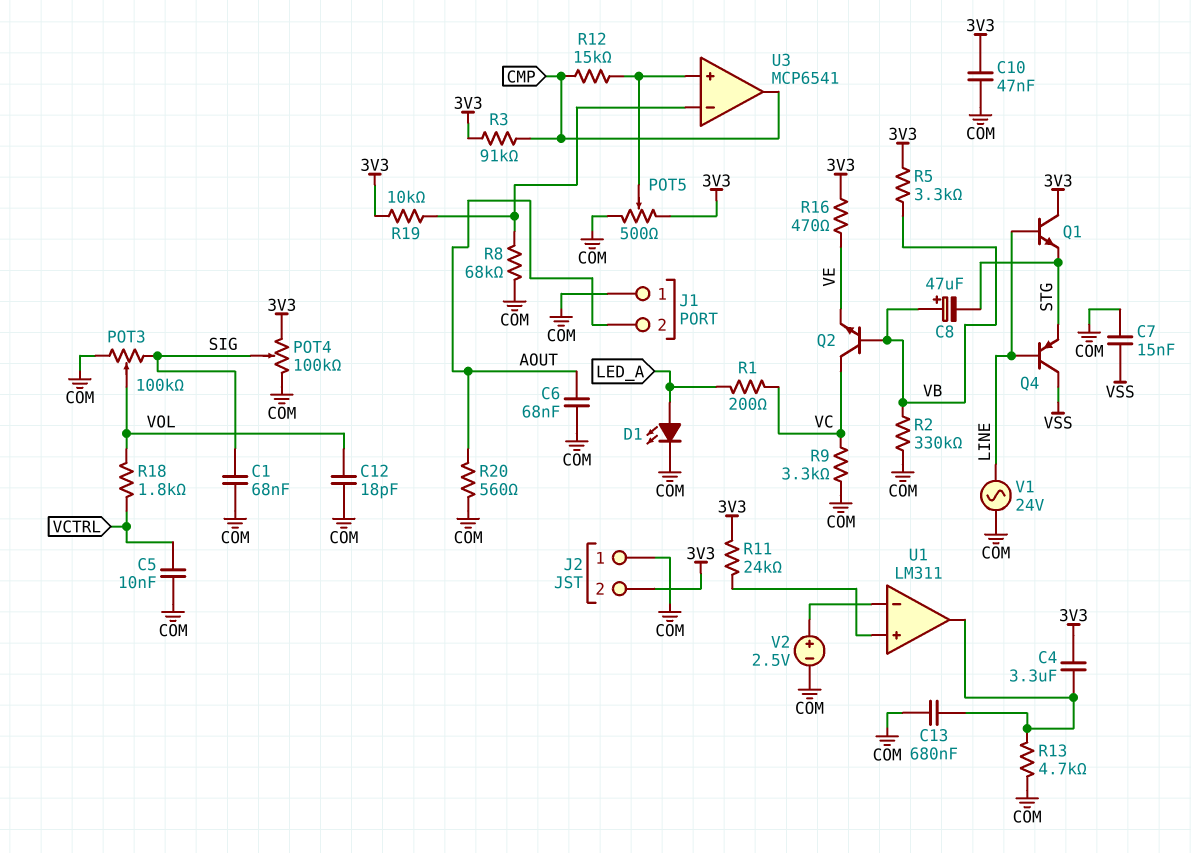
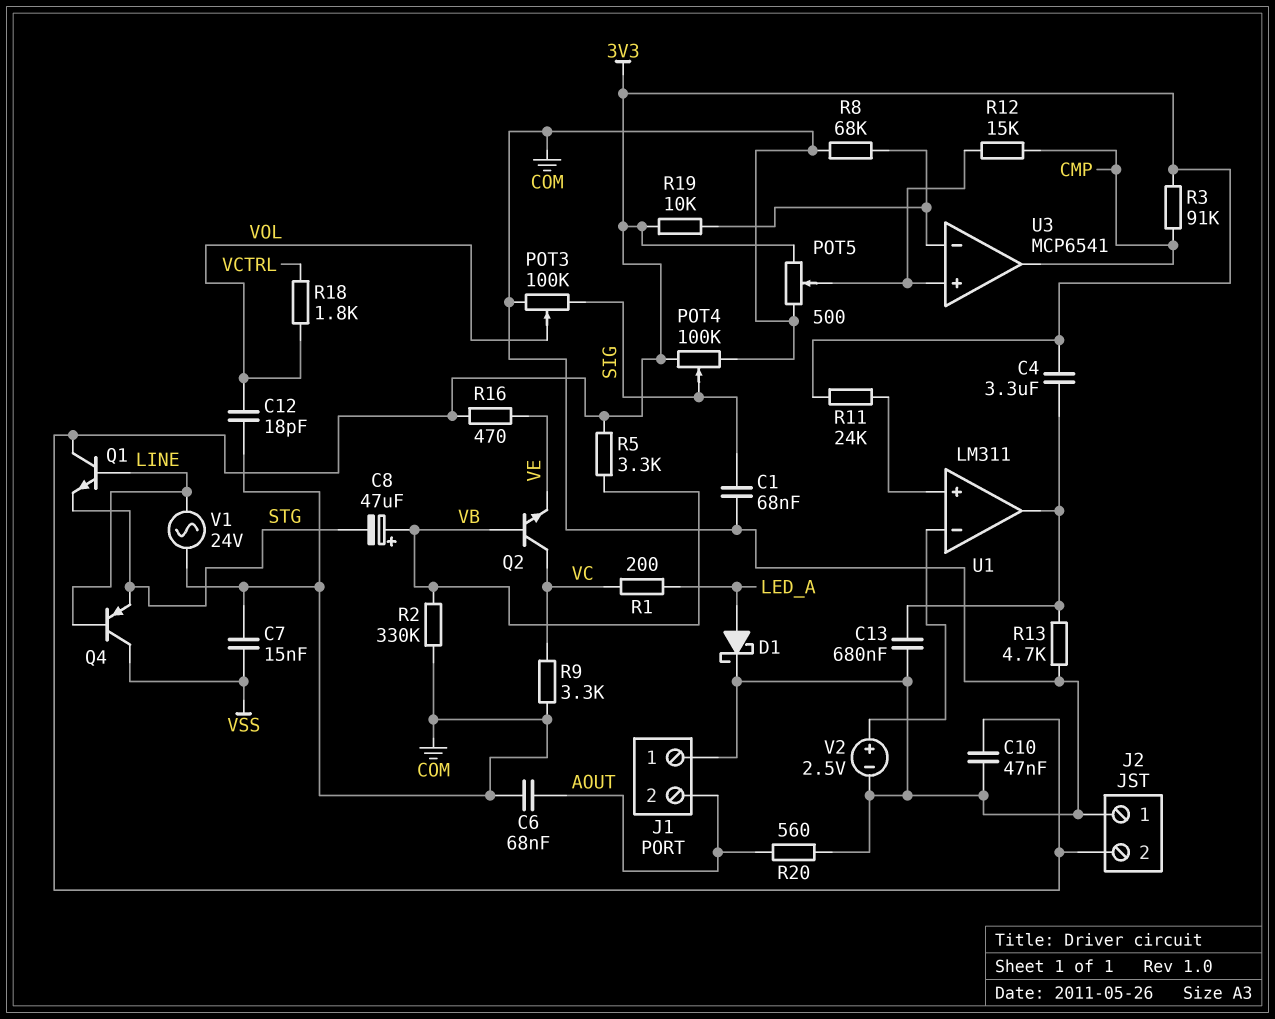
C5: 10nF (COM, VCTRL) -> none
D1: LED (A LED_A, K COM) -> schottky (A LED_A, K COM)

